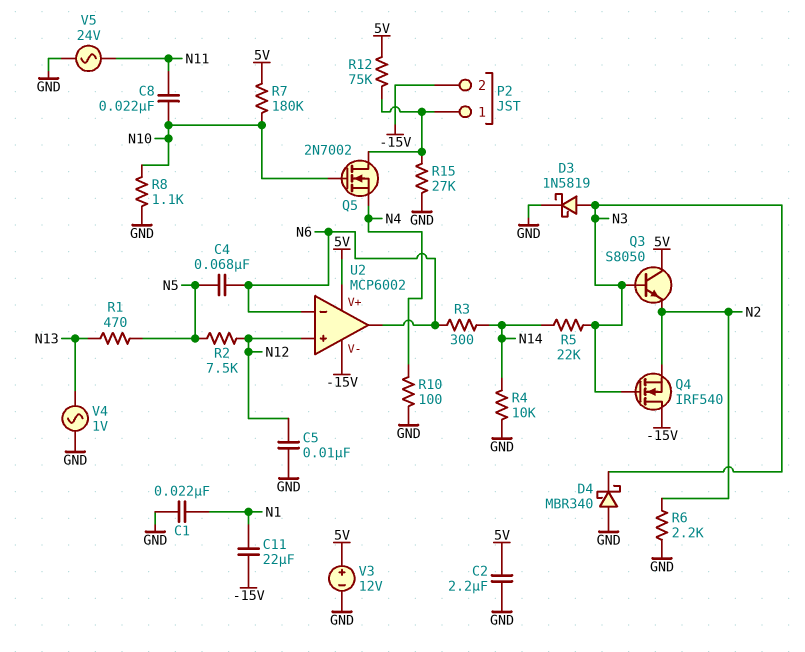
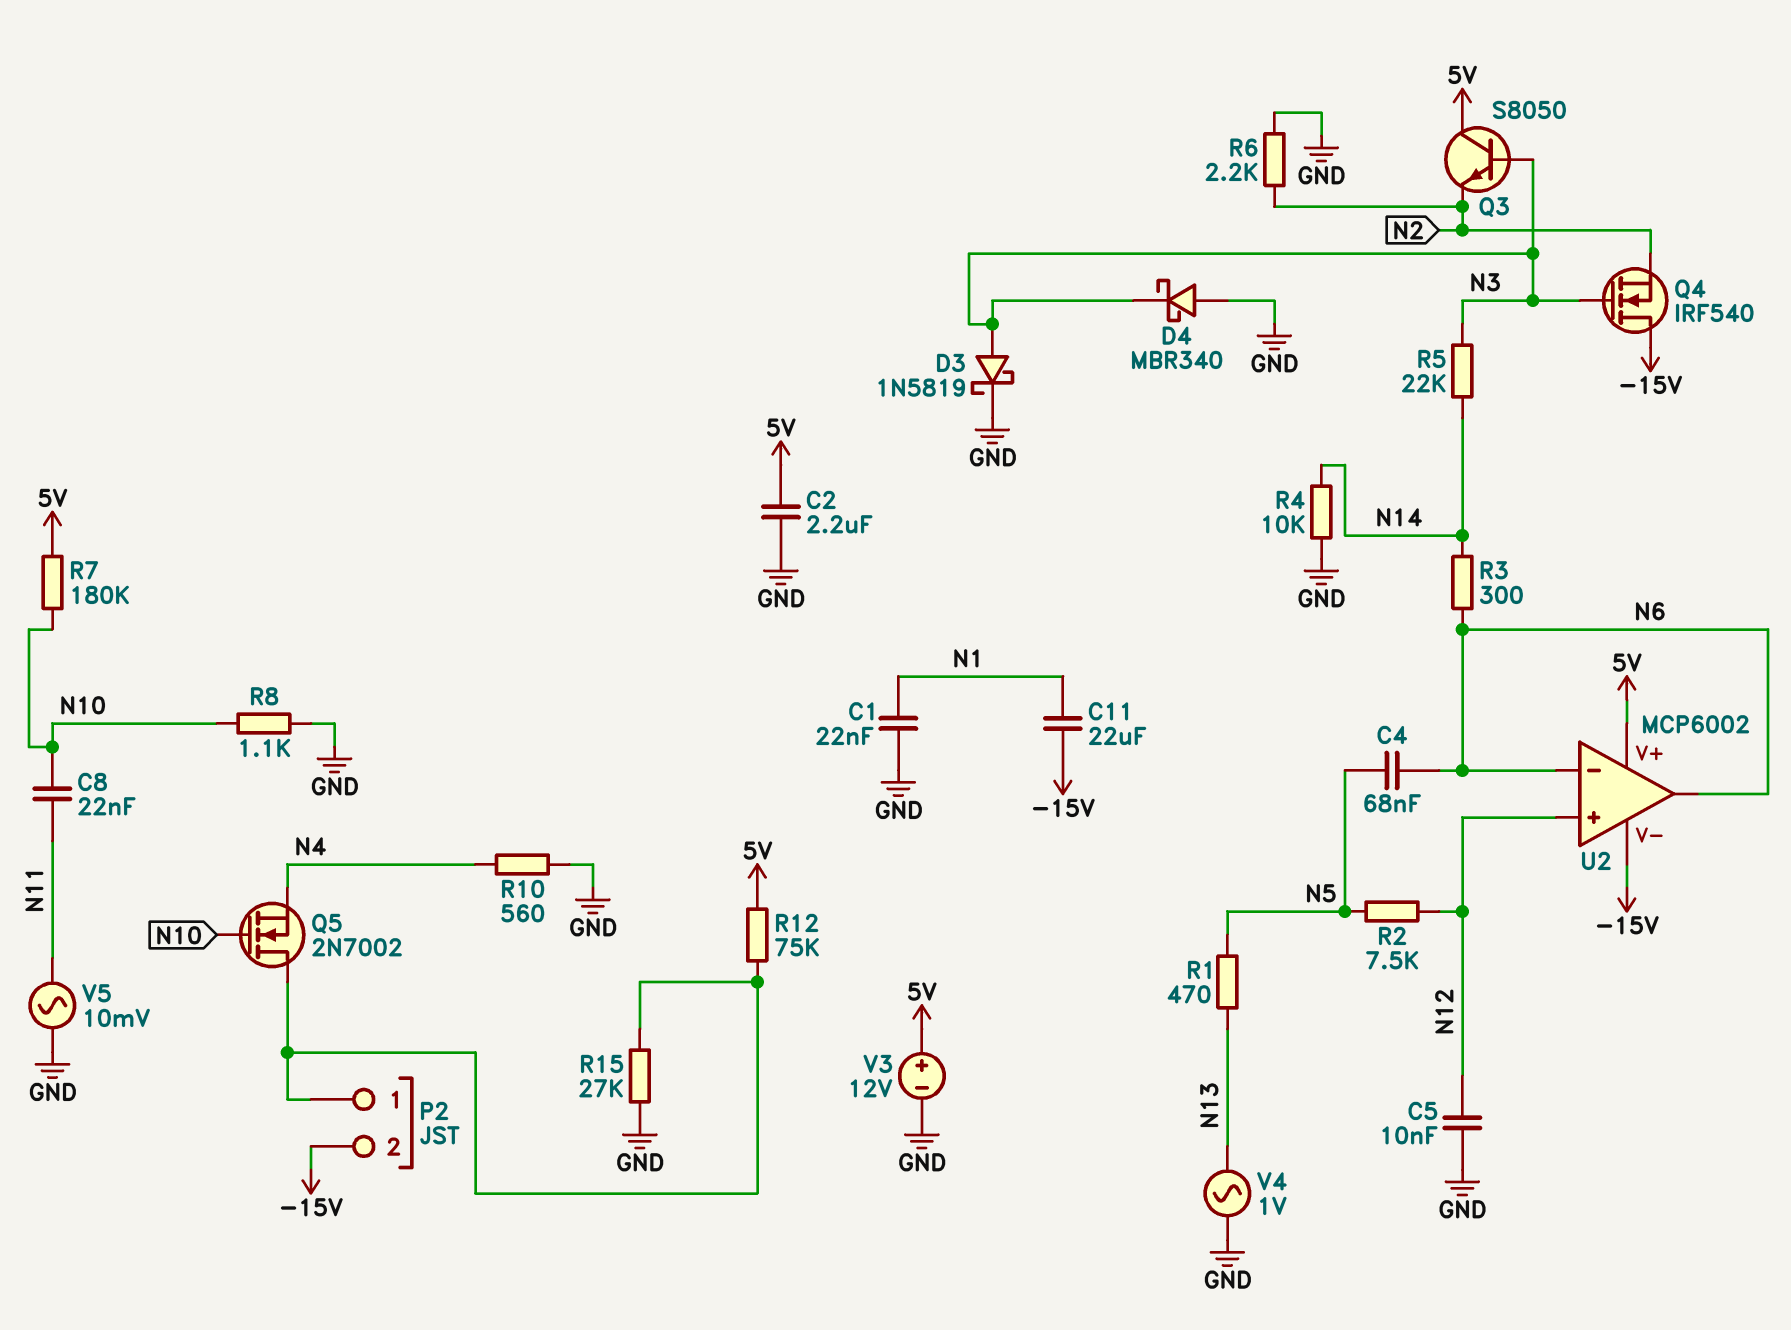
R10: 100 (GND, N4) -> 560 (GND, N4)
V5: AC 24V (GND, N11) -> AC 10mV (GND, N11)

